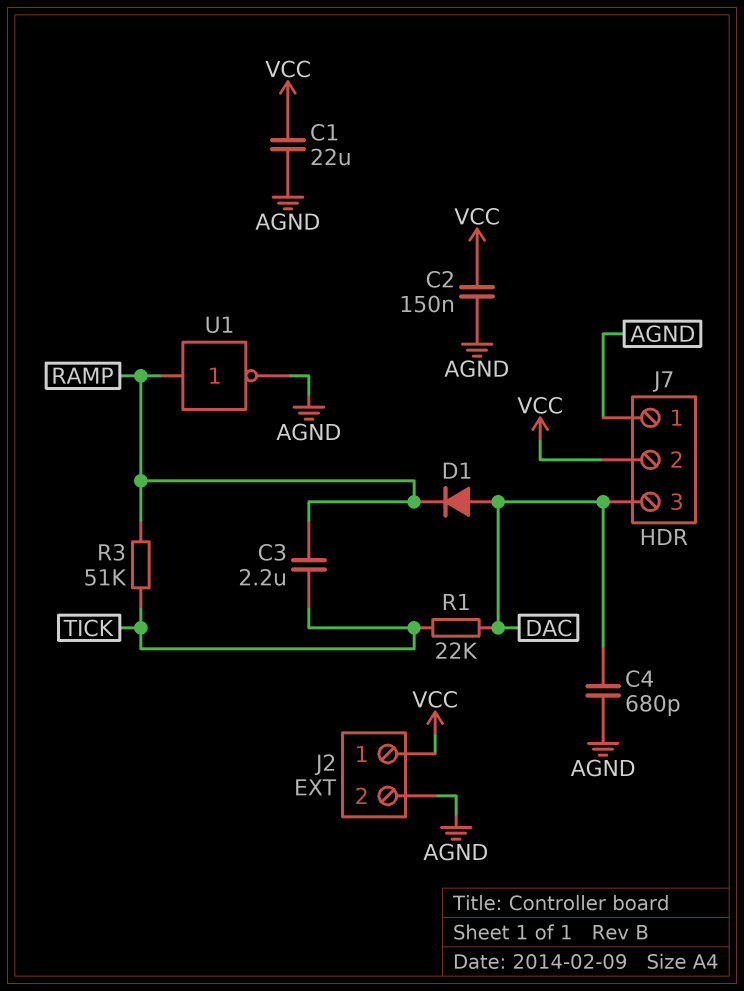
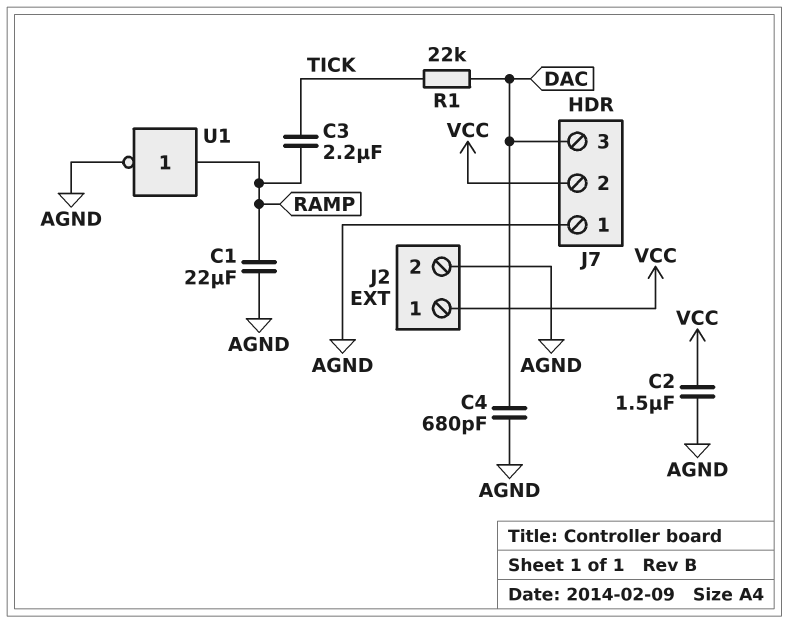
C1: 22uF (AGND, VCC) -> 22uF (AGND, RAMP)
C2: 150nF (AGND, VCC) -> 1.5uF (AGND, VCC)
D1: diode (A DAC, K RAMP) -> none
R3: 51k (RAMP, TICK) -> none

